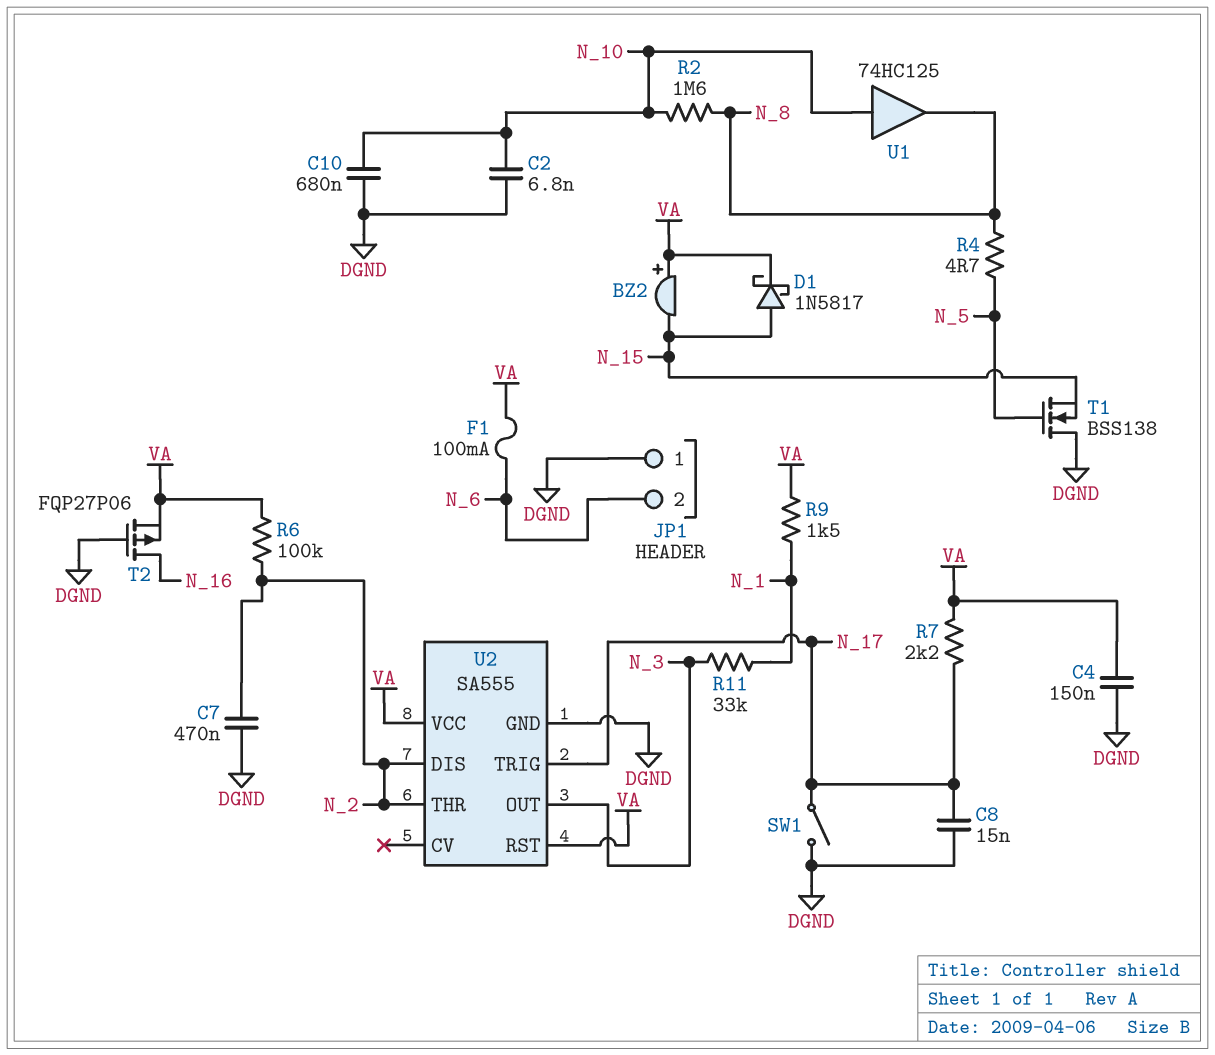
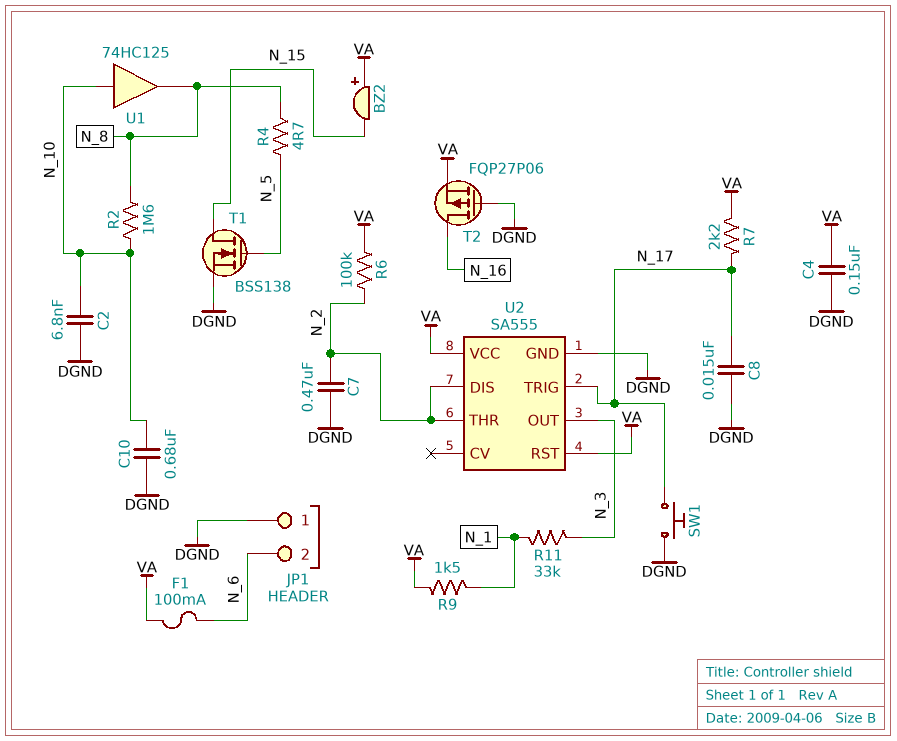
D1: schottky 1N5817 (A N_15, K VA) -> none
SW1: switch (DGND, N_17) -> button (DGND, N_17)
T1: NMOS BSS138 (G N_5, D DGND, S N_15) -> NMOS BSS138 (G N_5, D N_15, S DGND)

